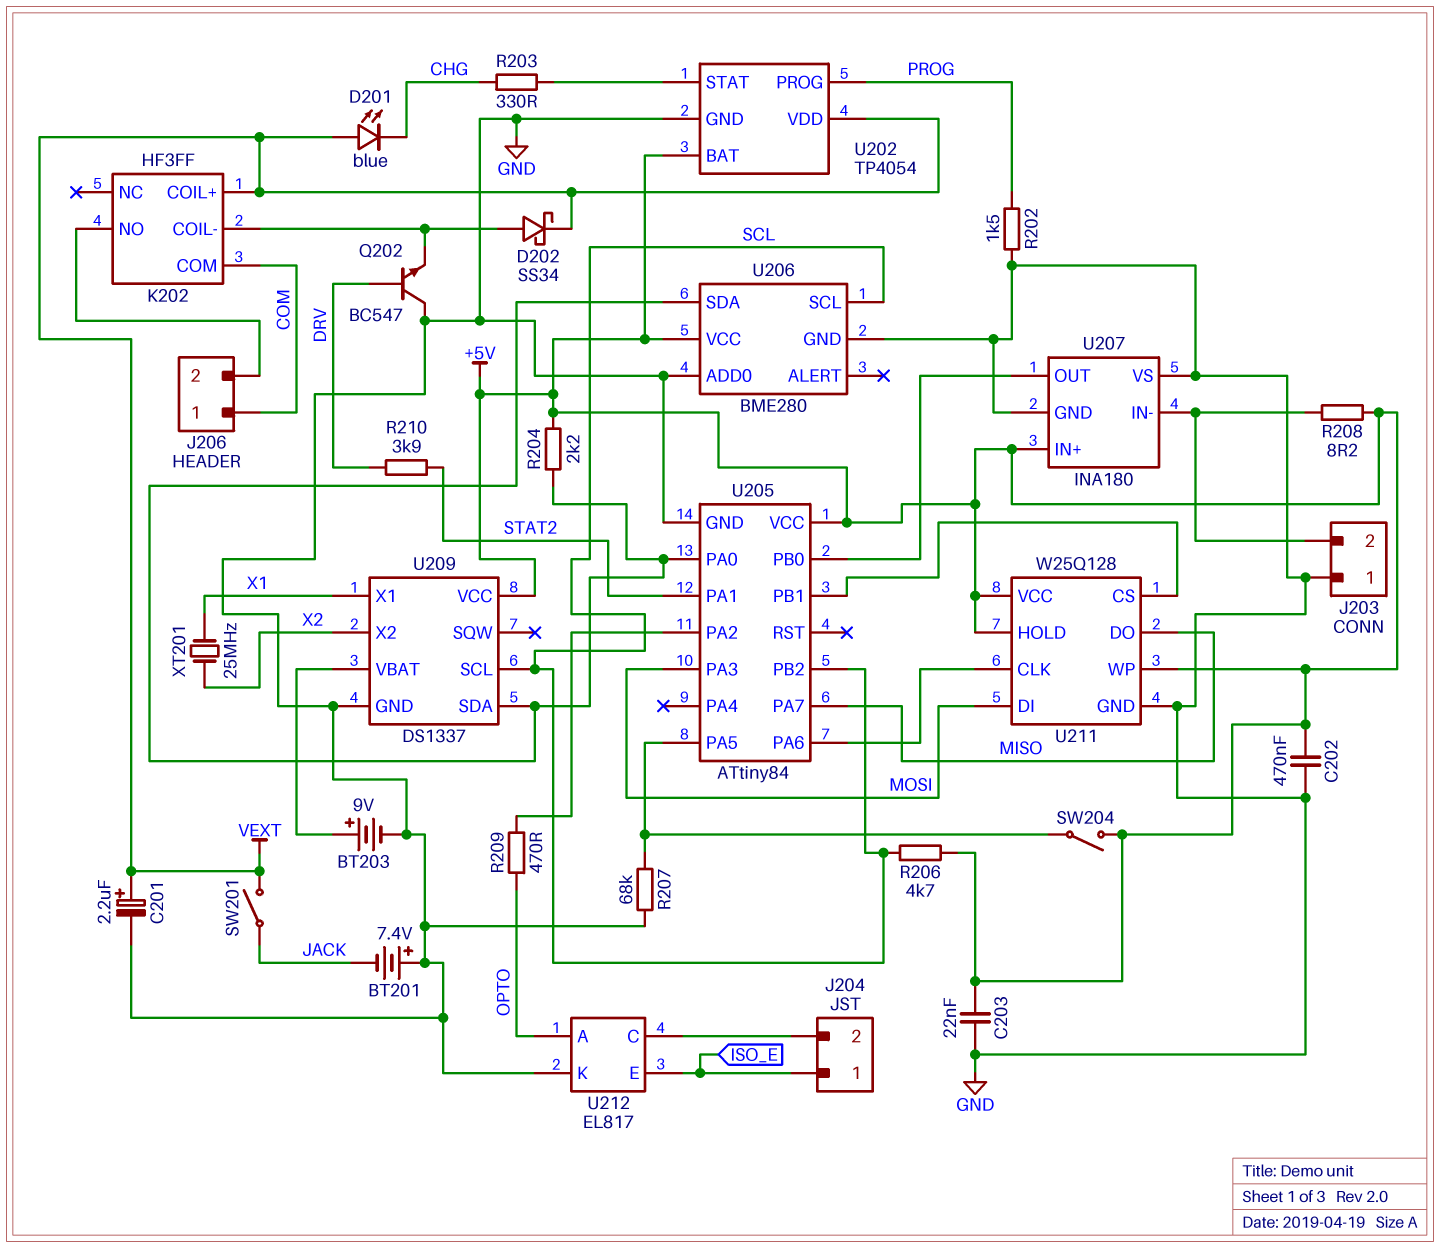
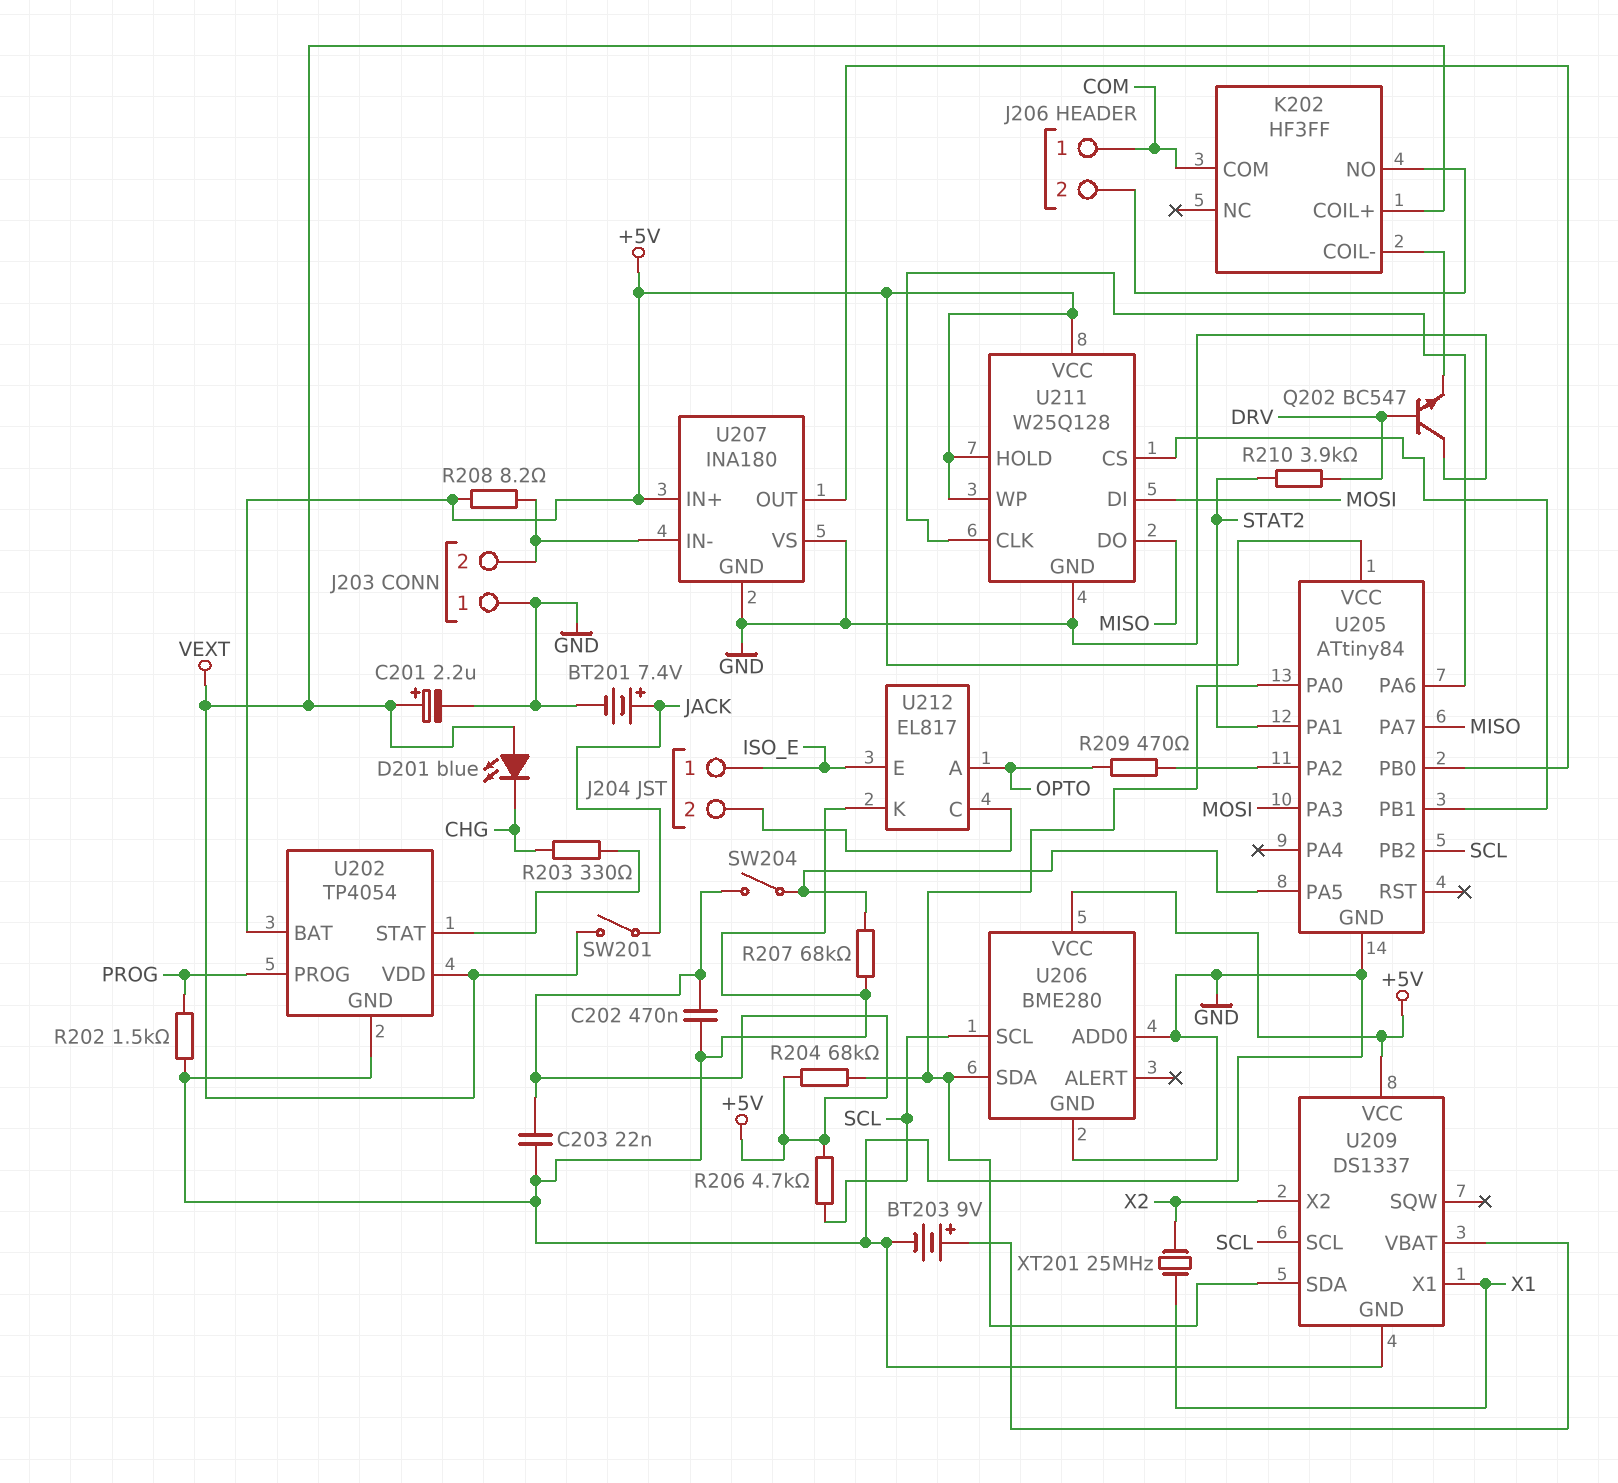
BT201: 7.4V (plus GND, minus JACK) -> 7.4V (plus JACK, minus GND)
D202: schottky SS34 (A K202/COIL-, K VEXT) -> none
R204: 2.2k (+5V, U205/PA0) -> 68k (+5V, U205/PA0)

